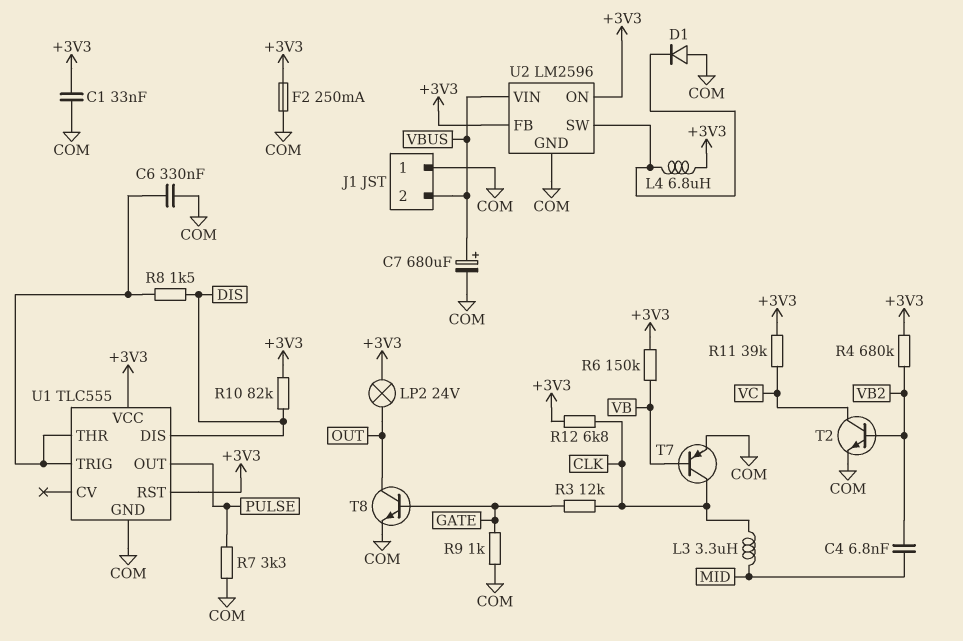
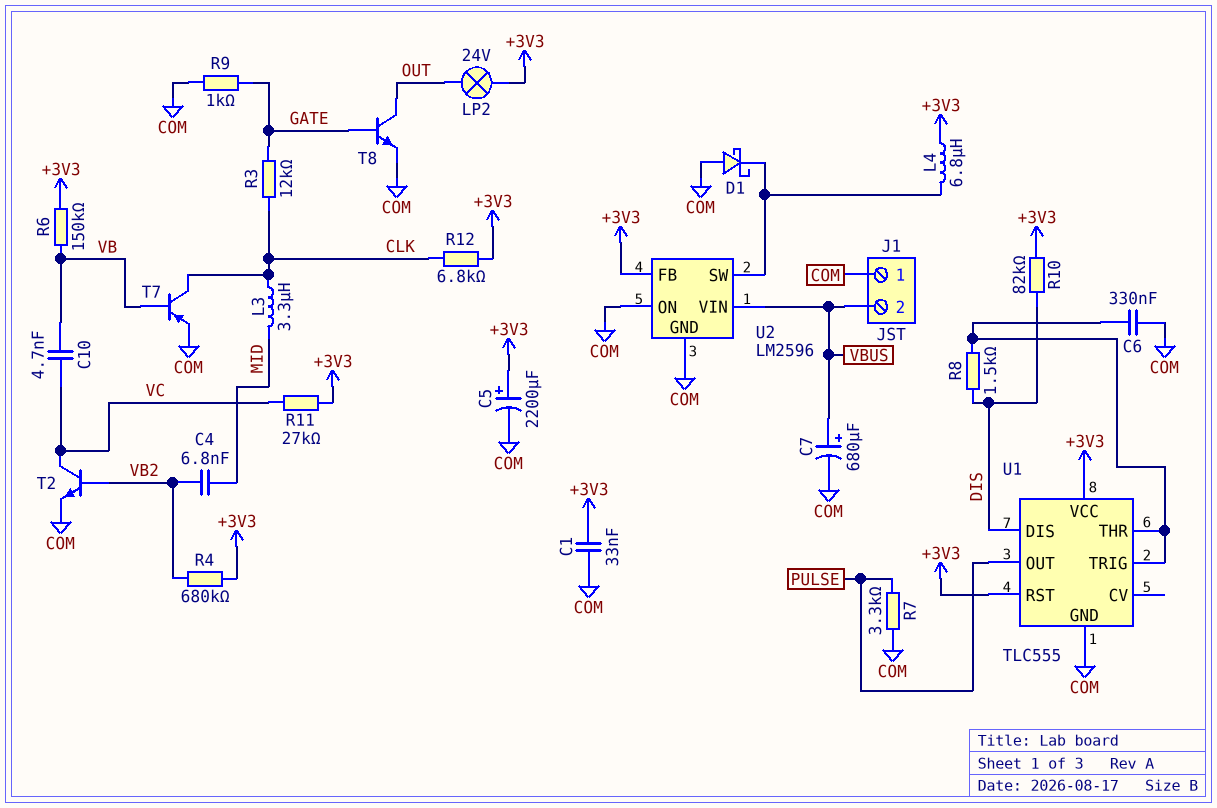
C5: none -> 2200uF (plus +3V3, minus COM)
C10: none -> 4.7nF (VB, VC)
D1: diode (A COM, K U2/SW) -> schottky (A COM, K U2/SW)
F2: 250mA (+3V3, COM) -> none
R11: 39k (+3V3, VC) -> 27k (+3V3, VC)
U2 pin ON: +3V3 -> COM

